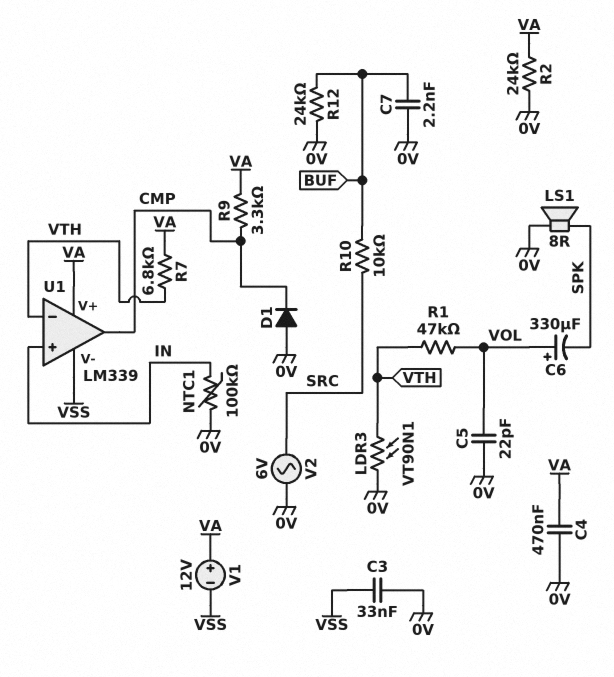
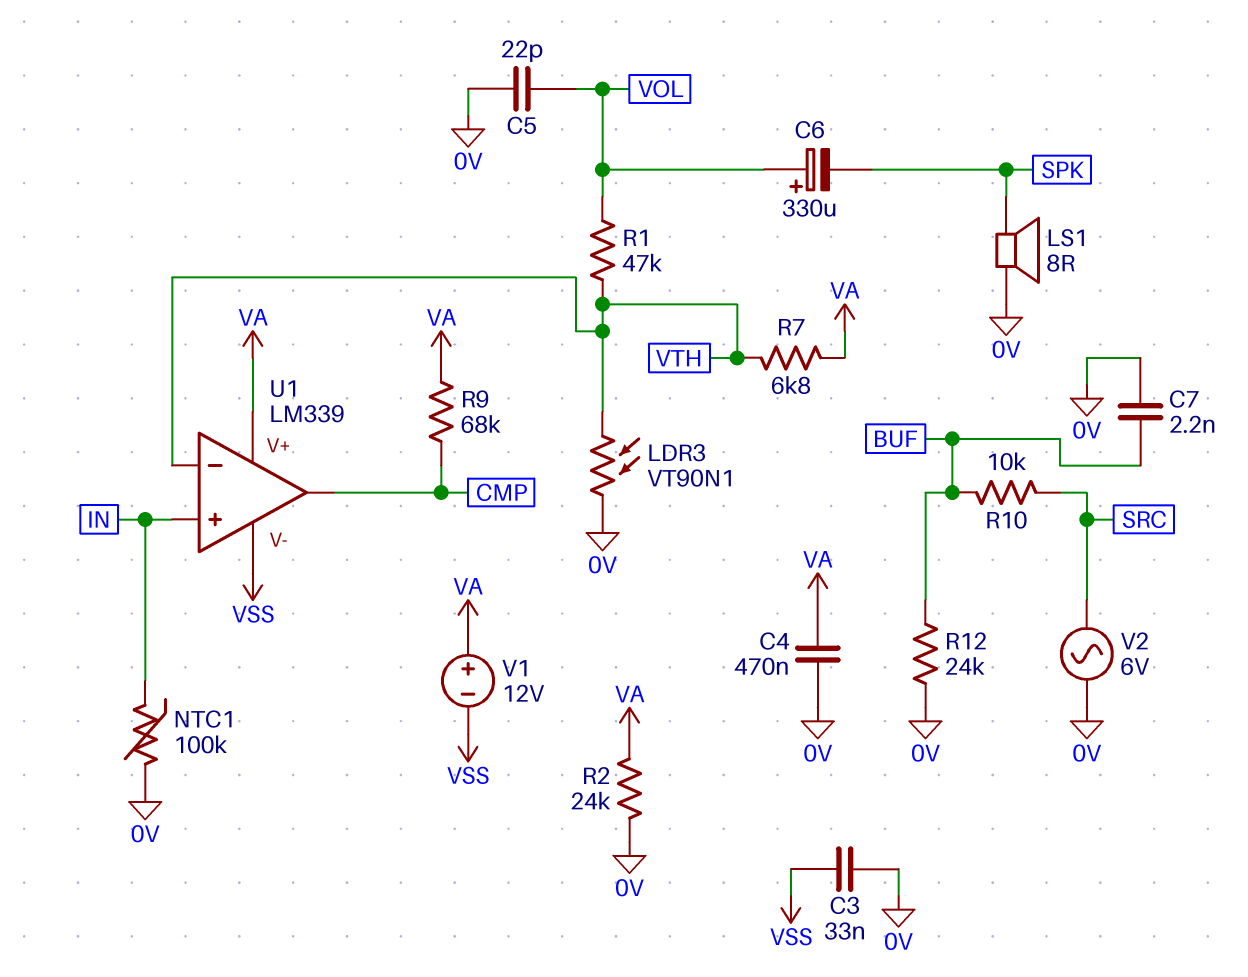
D1: diode (A 0V, K CMP) -> none
R9: 3.3k (CMP, VA) -> 68k (CMP, VA)

